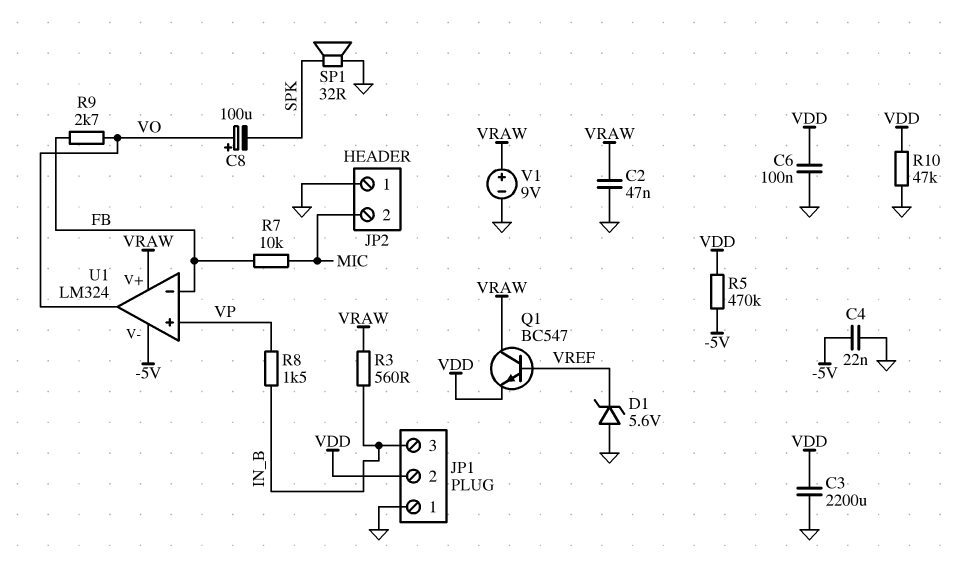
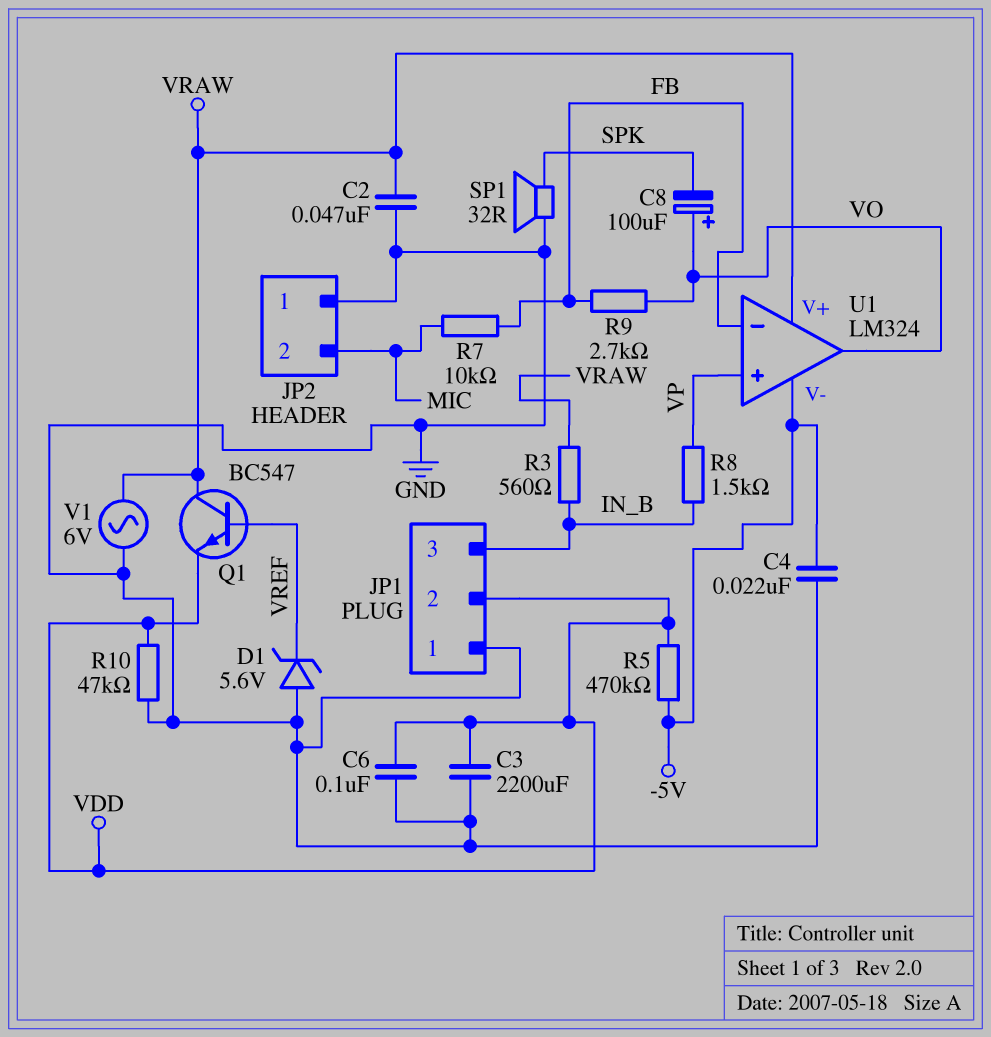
V1: 9V (plus VRAW, minus GND) -> AC 6V (GND, VRAW)

